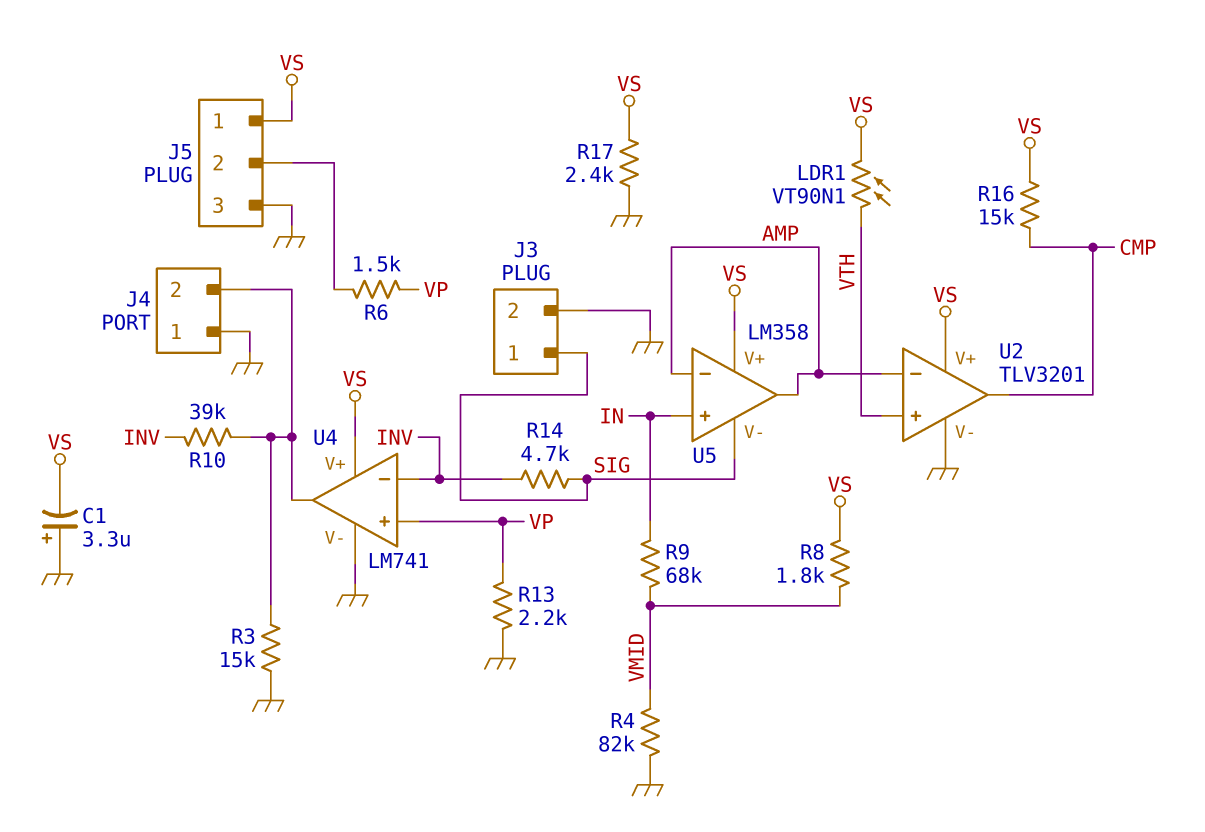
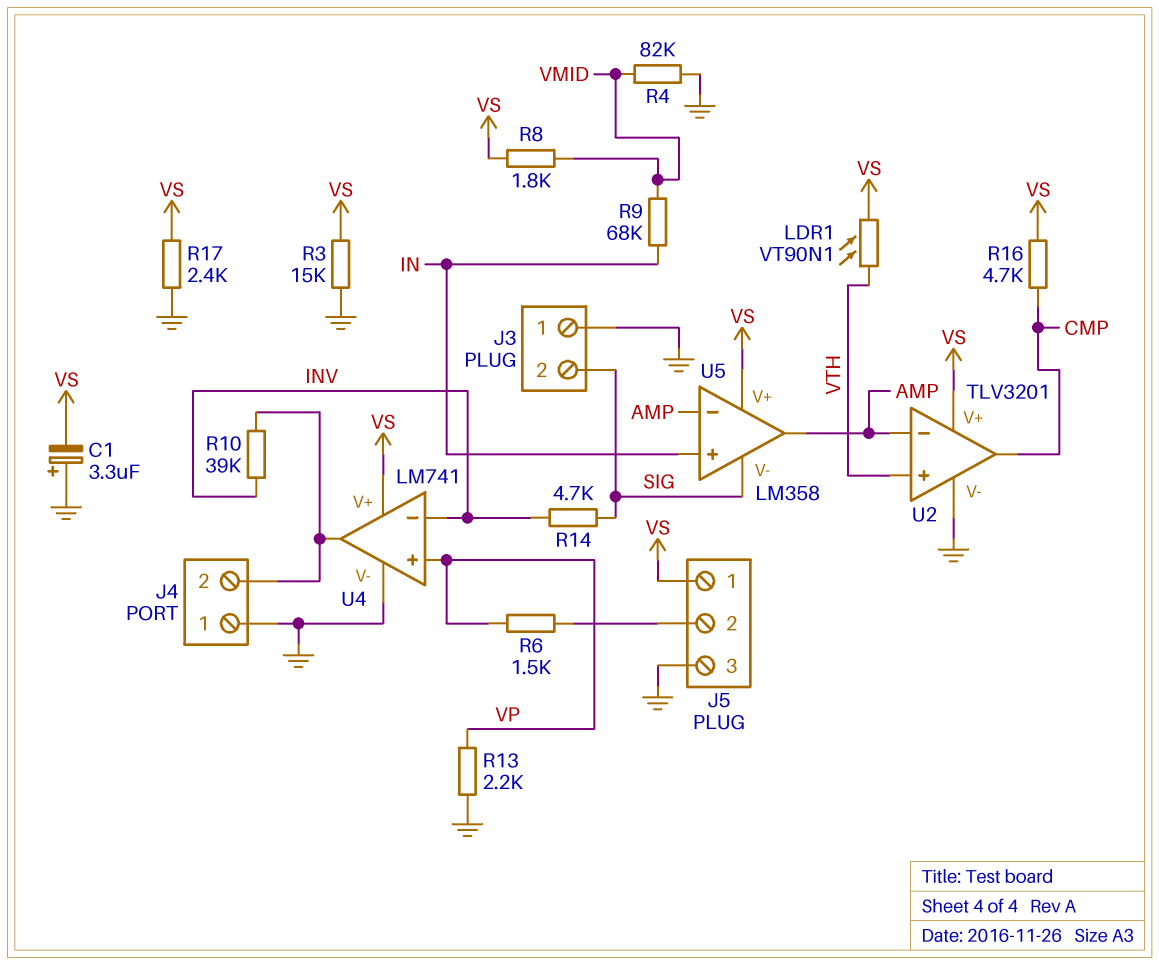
J3 pin 1: SIG -> GND
J3 pin 2: GND -> SIG
R3: 15k (GND, J4/2) -> 15k (GND, VS)
R16: 15k (CMP, VS) -> 4.7k (CMP, VS)

